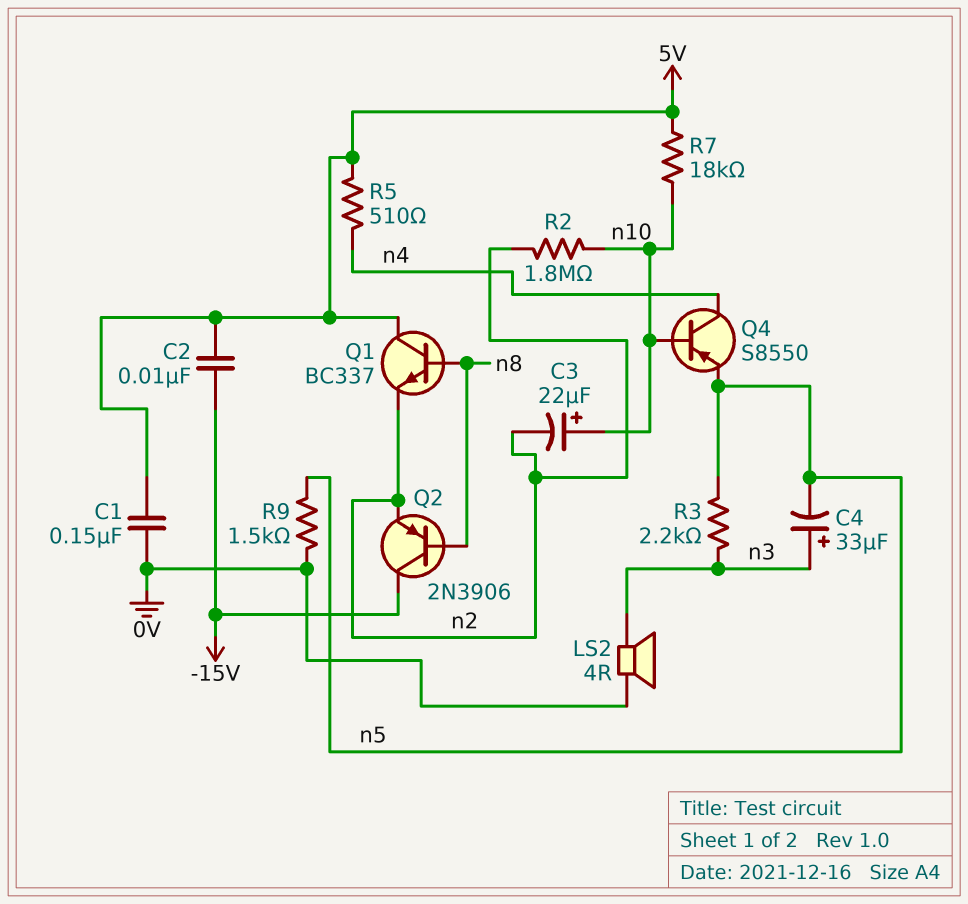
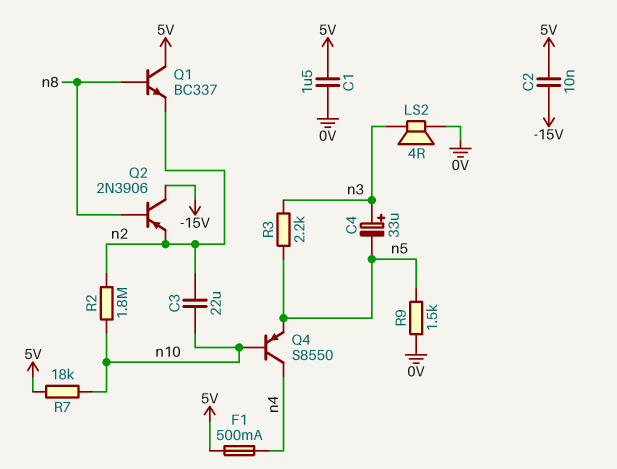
C1: 150nF (0V, 5V) -> 1.5uF (0V, 5V)
C3: 22uF (plus n10, minus n2) -> 22uF (n2, n10)
F1: none -> 500mA (5V, n4)
R5: 510 (5V, n4) -> none

